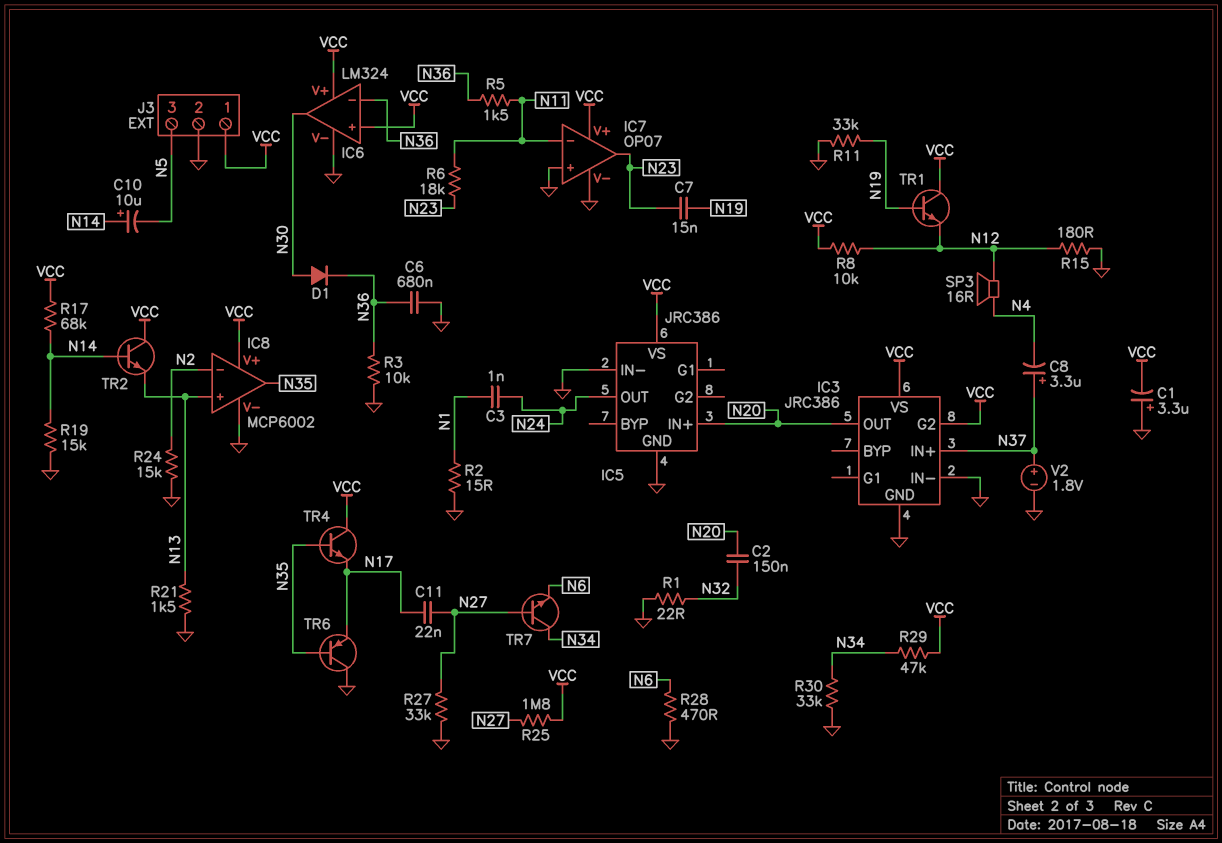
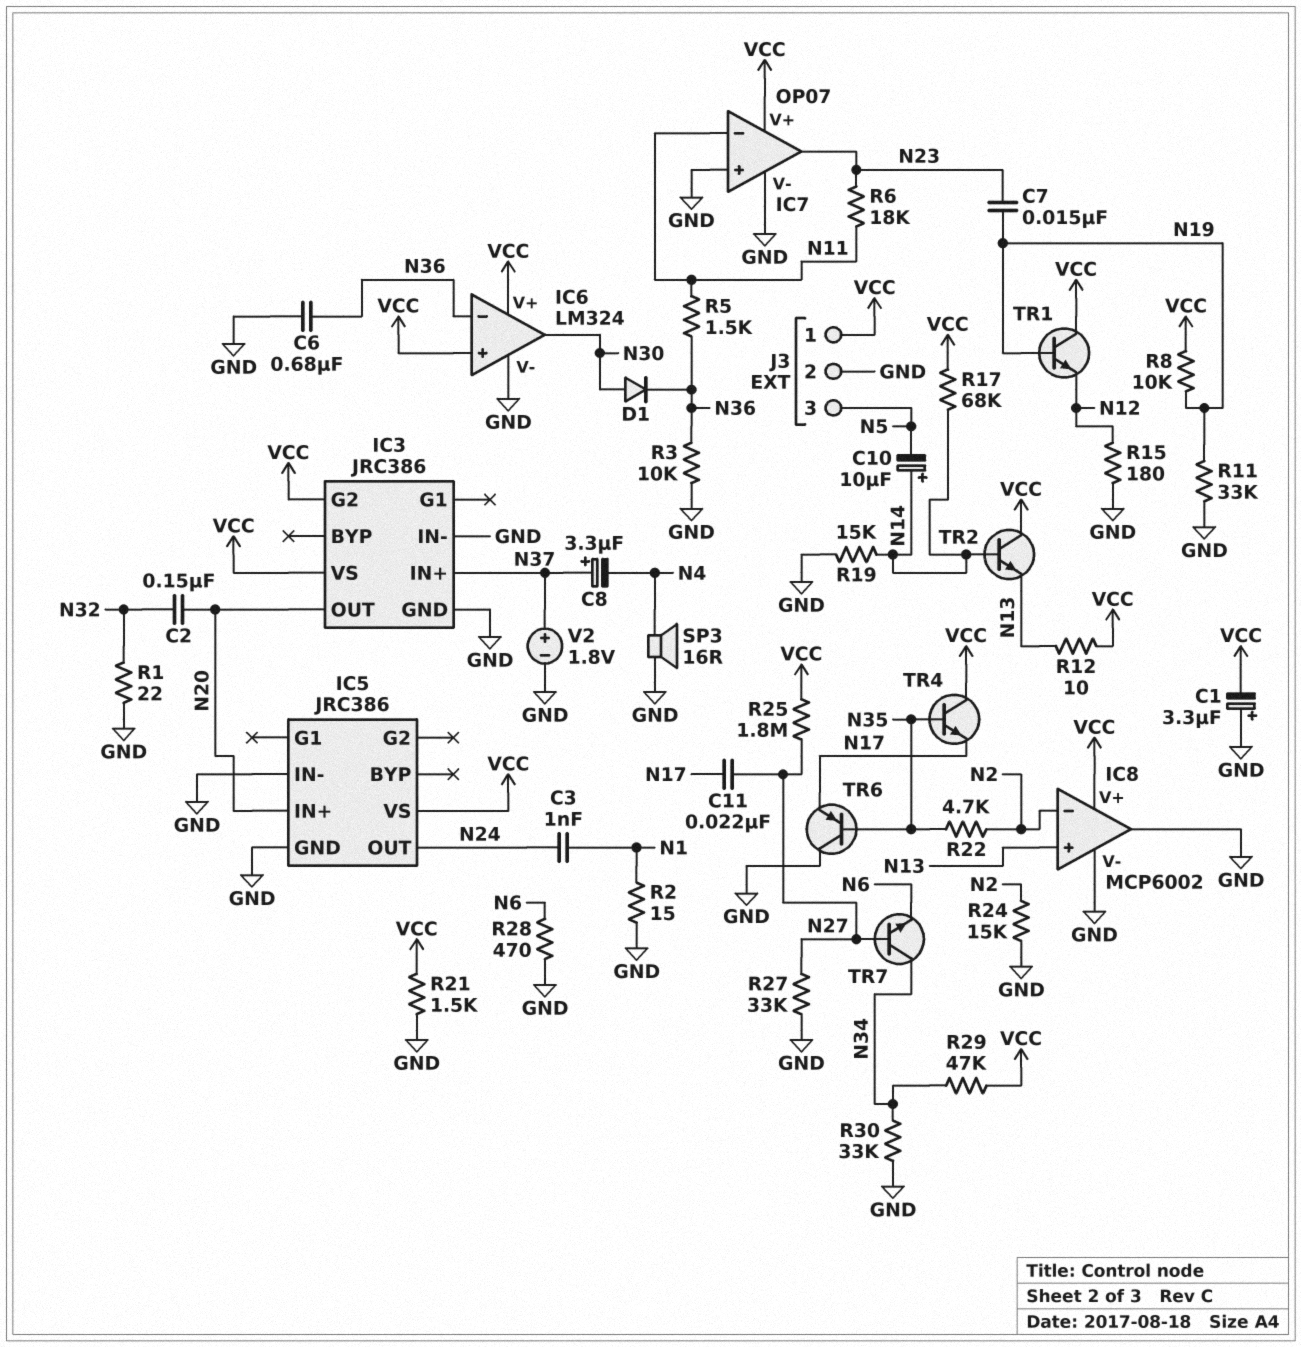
IC8 pin out: N35 -> GND
R8: 10k (N12, VCC) -> 10k (N19, VCC)
R12: none -> 10 (N13, VCC)
R21: 1.5k (GND, N13) -> 1.5k (GND, VCC)
R22: none -> 4.7k (N2, N35)
SP3: speaker 16R (N4, N12) -> speaker 16R (GND, N4)

